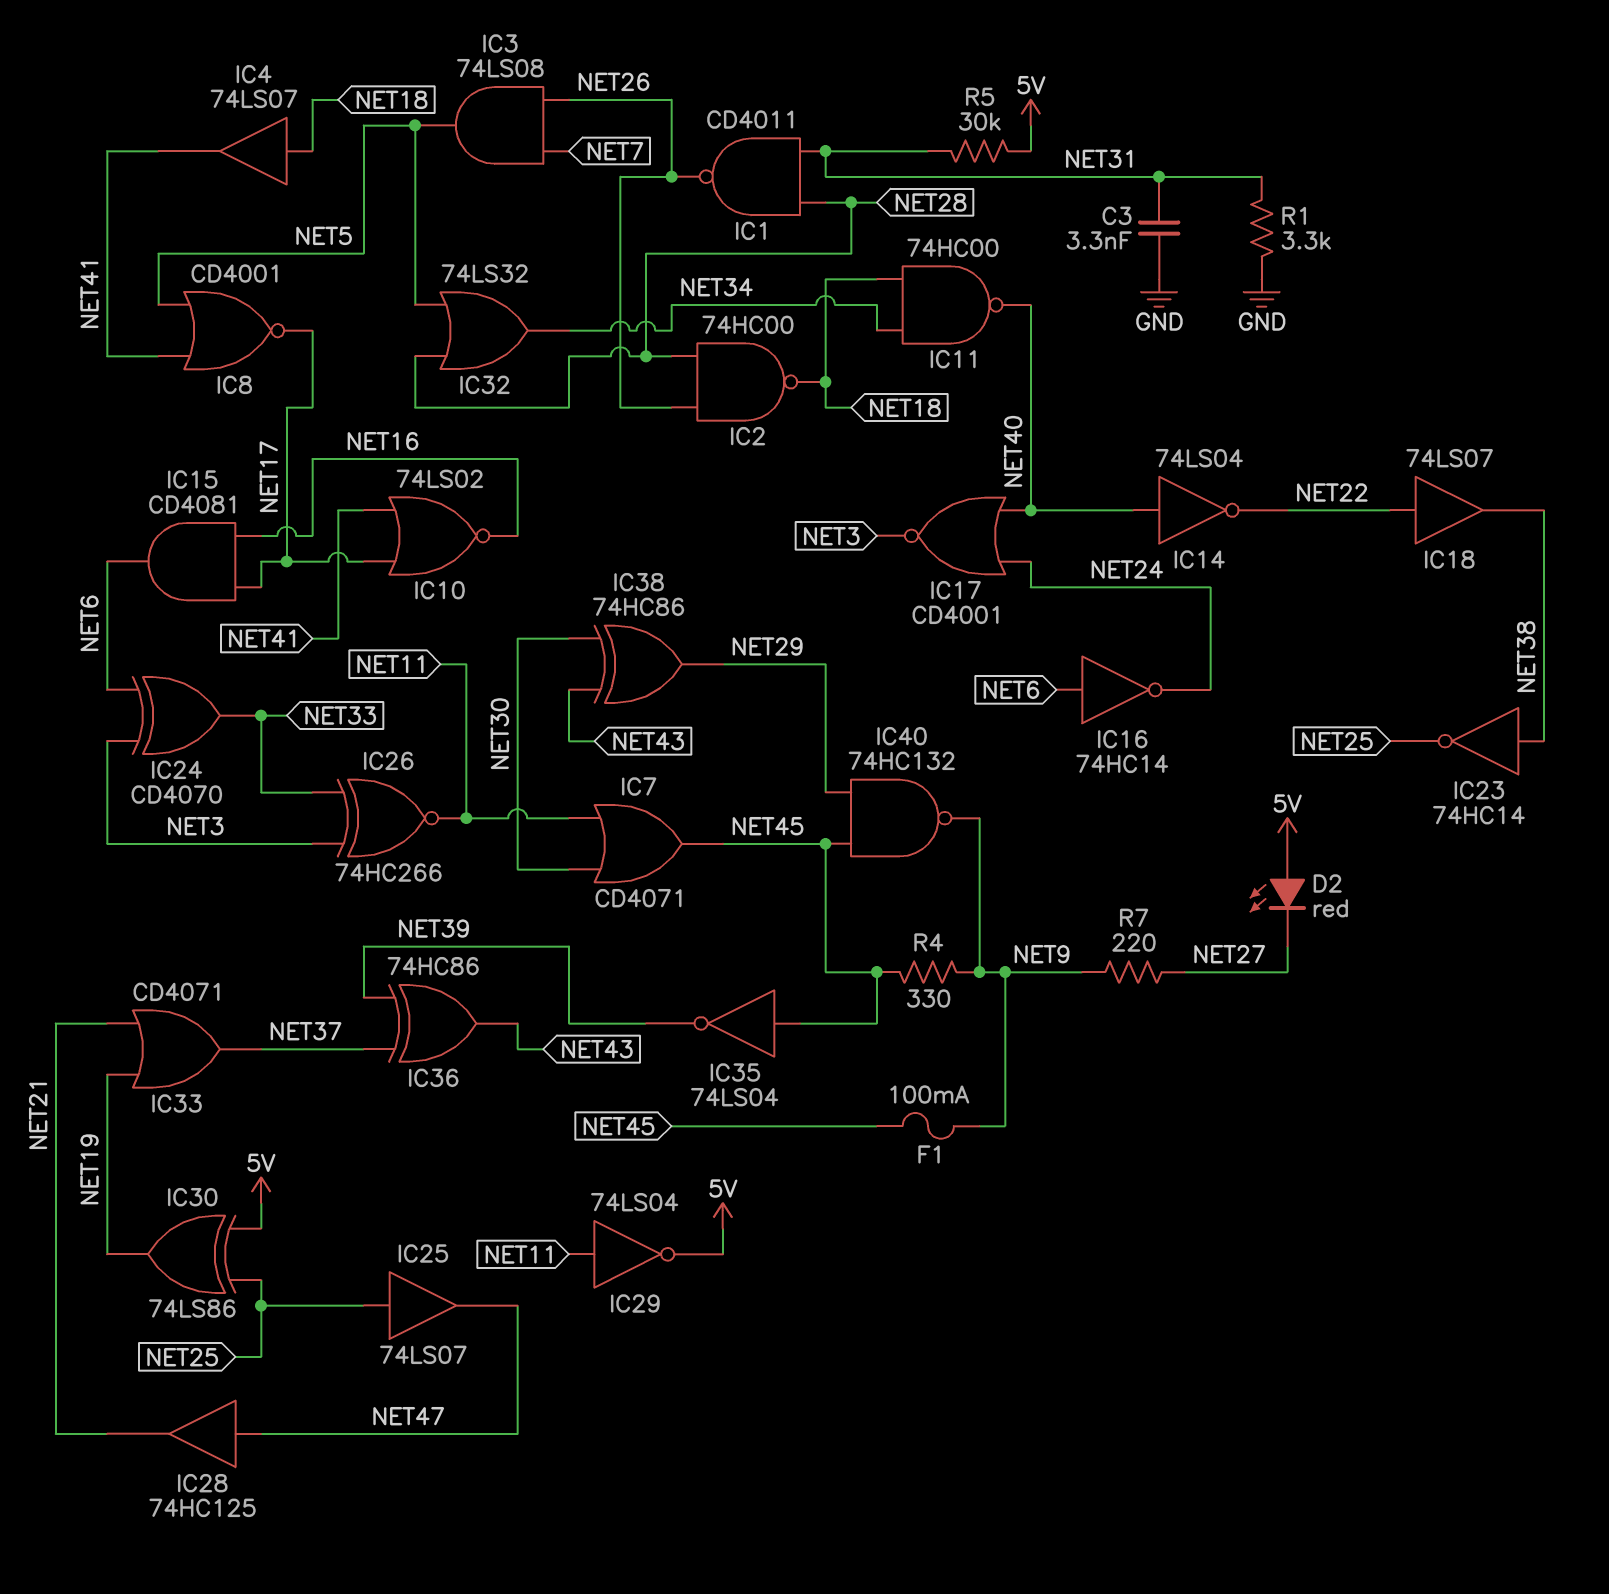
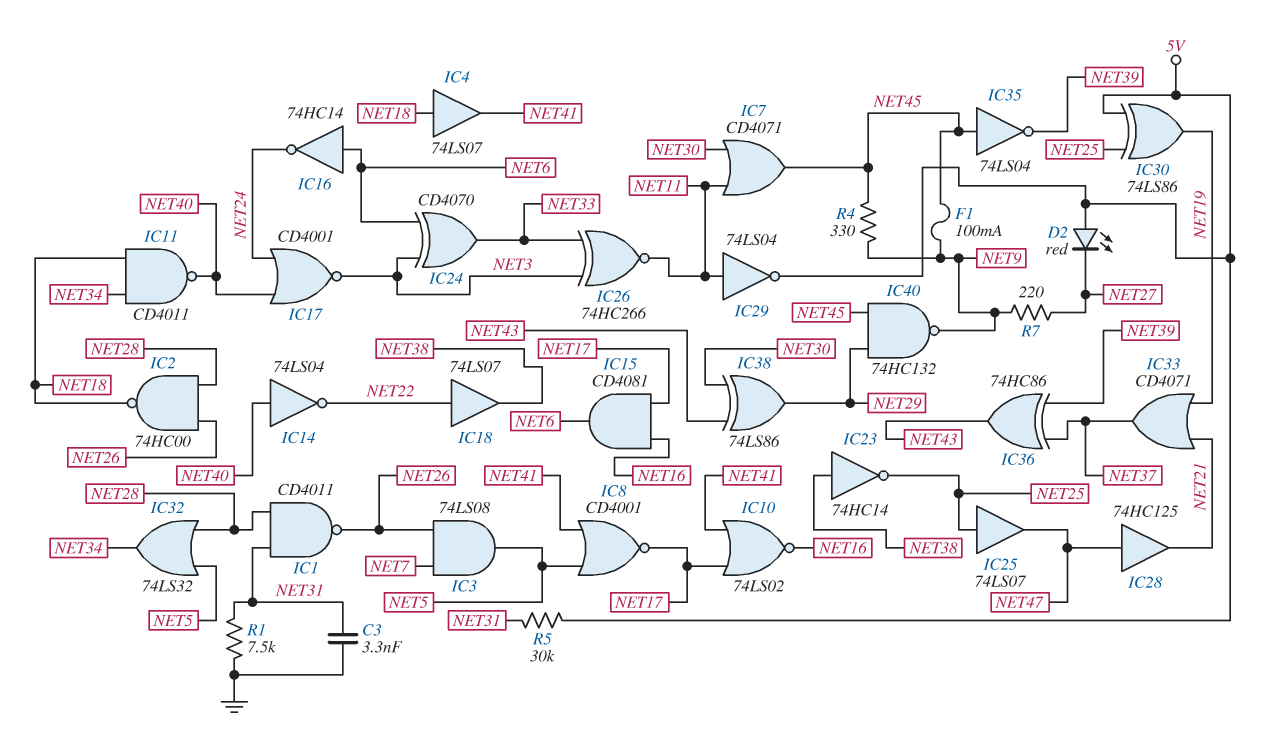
IC11: NAND 74HC00 (in NET18, in NET34, out NET40) -> NAND CD4011 (in NET18, in NET34, out NET40)
IC38: XOR 74HC86 (in NET30, in NET43, out NET29) -> XOR 74LS86 (in NET30, in NET43, out NET29)
R1: 3.3k (GND, NET31) -> 7.5k (GND, NET31)

